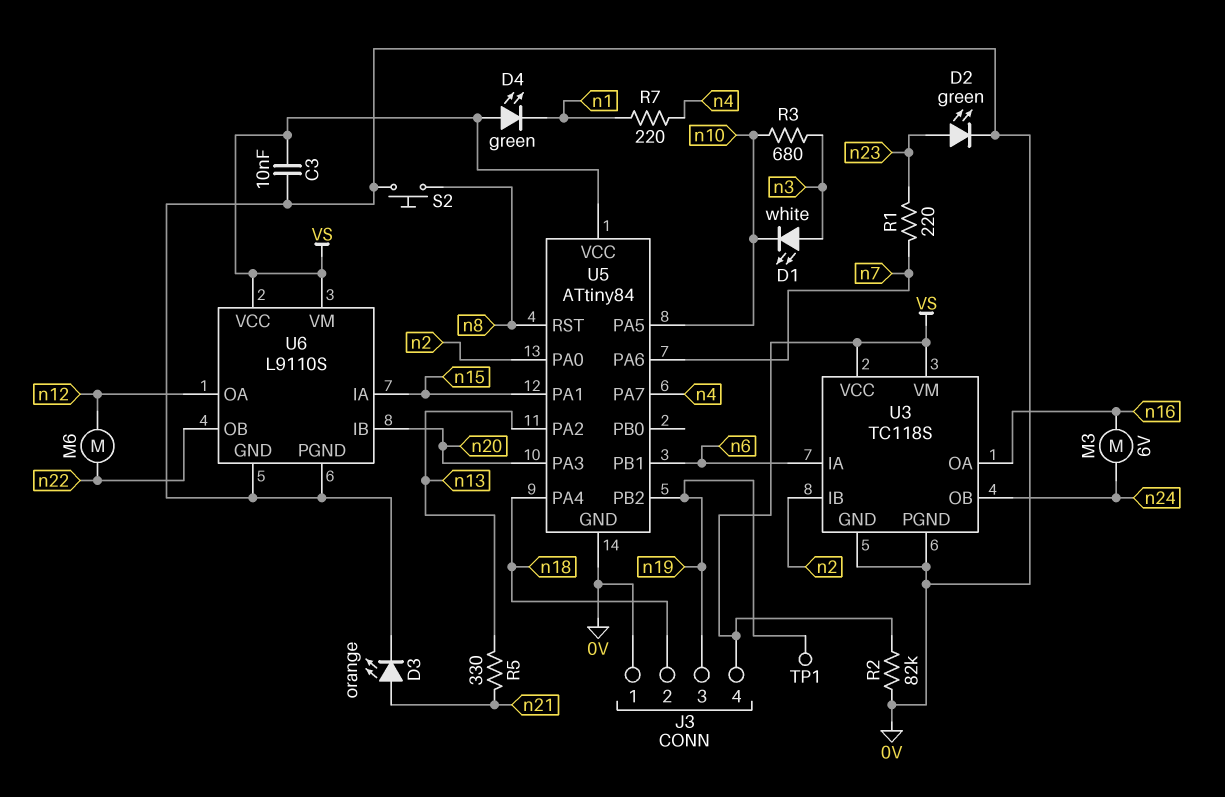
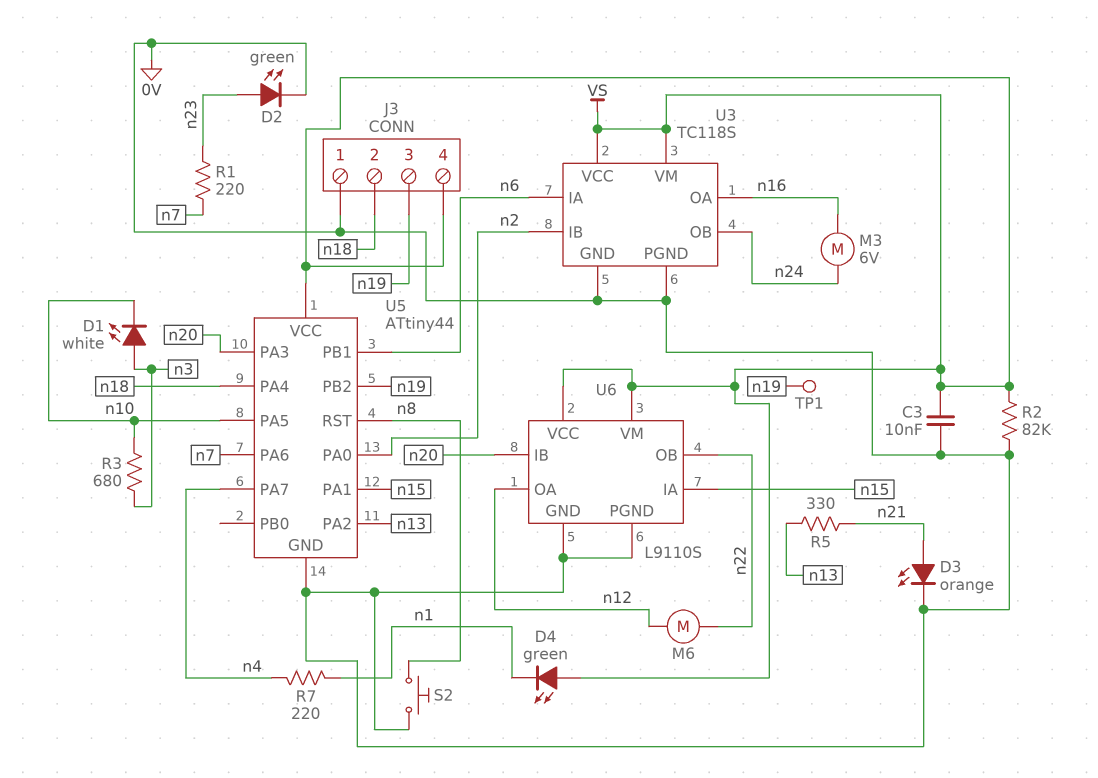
U5: ATtiny84 -> ATtiny44

